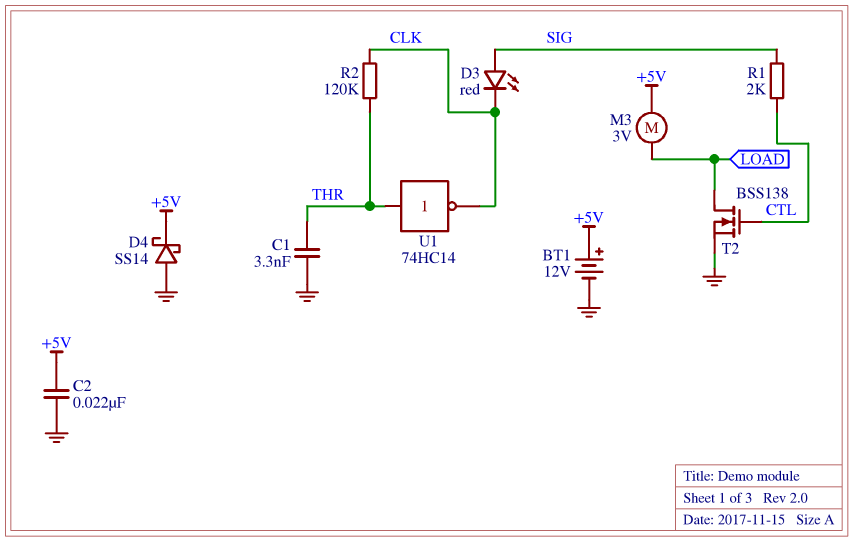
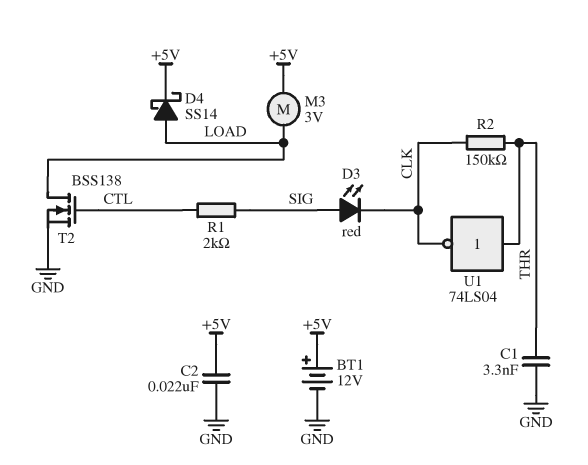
D4: schottky SS14 (A GND, K +5V) -> schottky SS14 (A LOAD, K +5V)
R2: 120k (CLK, THR) -> 150k (CLK, THR)
U1: NOT 74HC14 (in THR, out CLK) -> NOT 74LS04 (in THR, out CLK)

